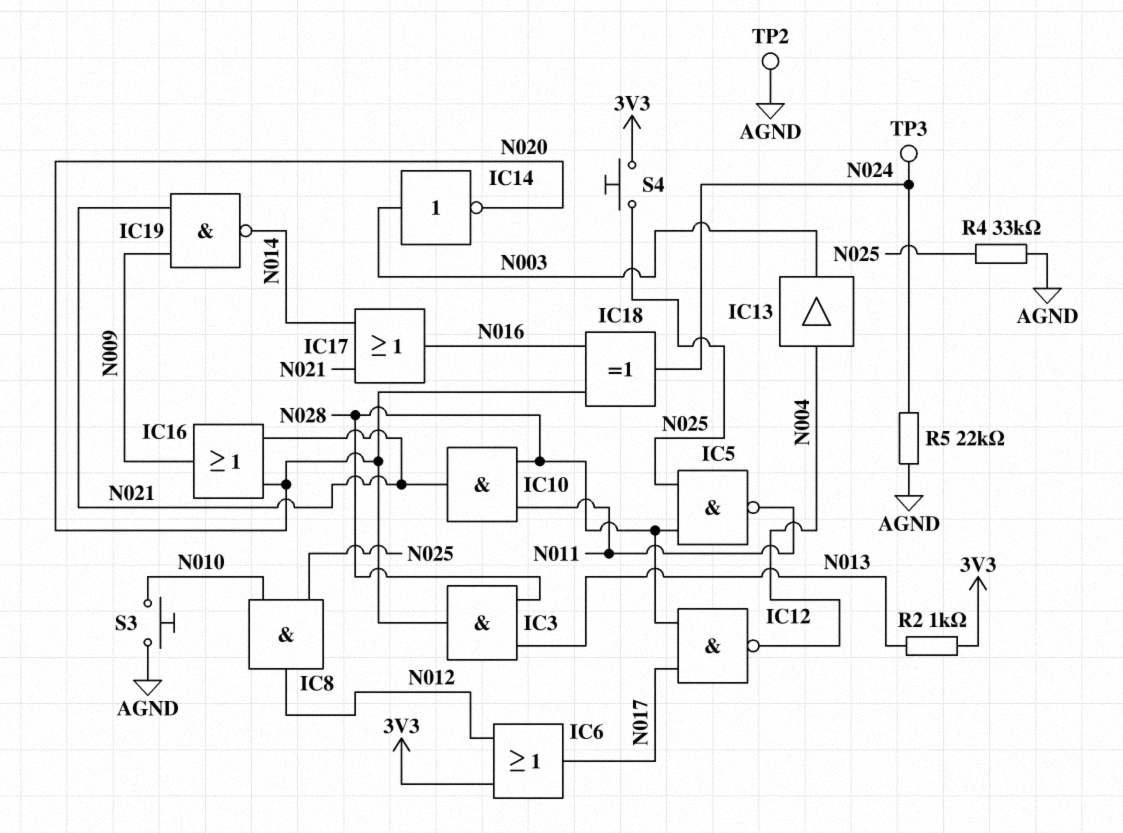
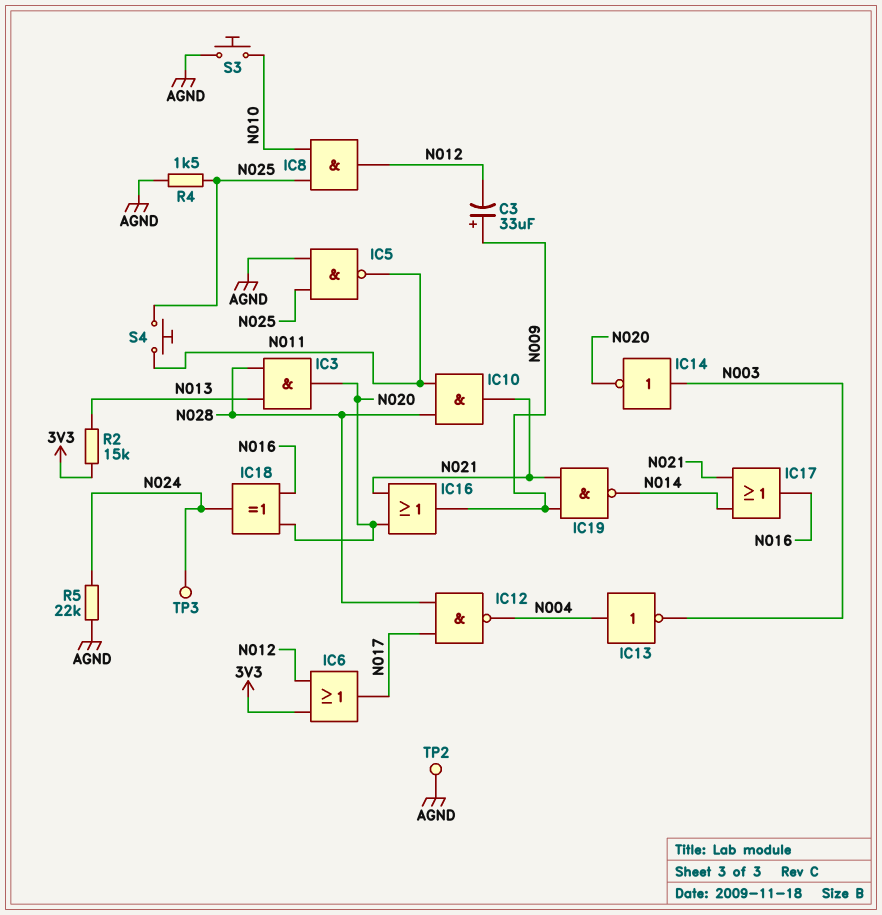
C3: none -> 33uF (plus N009, minus N012)
IC5: NAND (in N025, in N028, out N011) -> NAND (in AGND, in N025, out N011)
IC13: buffer (in N004, out N003) -> NOT (in N004, out N003)
R2: 1k (3V3, N013) -> 15k (3V3, N013)
R4: 33k (AGND, N025) -> 1.5k (AGND, N025)
S4: button (3V3, N025) -> button (N011, N025)

